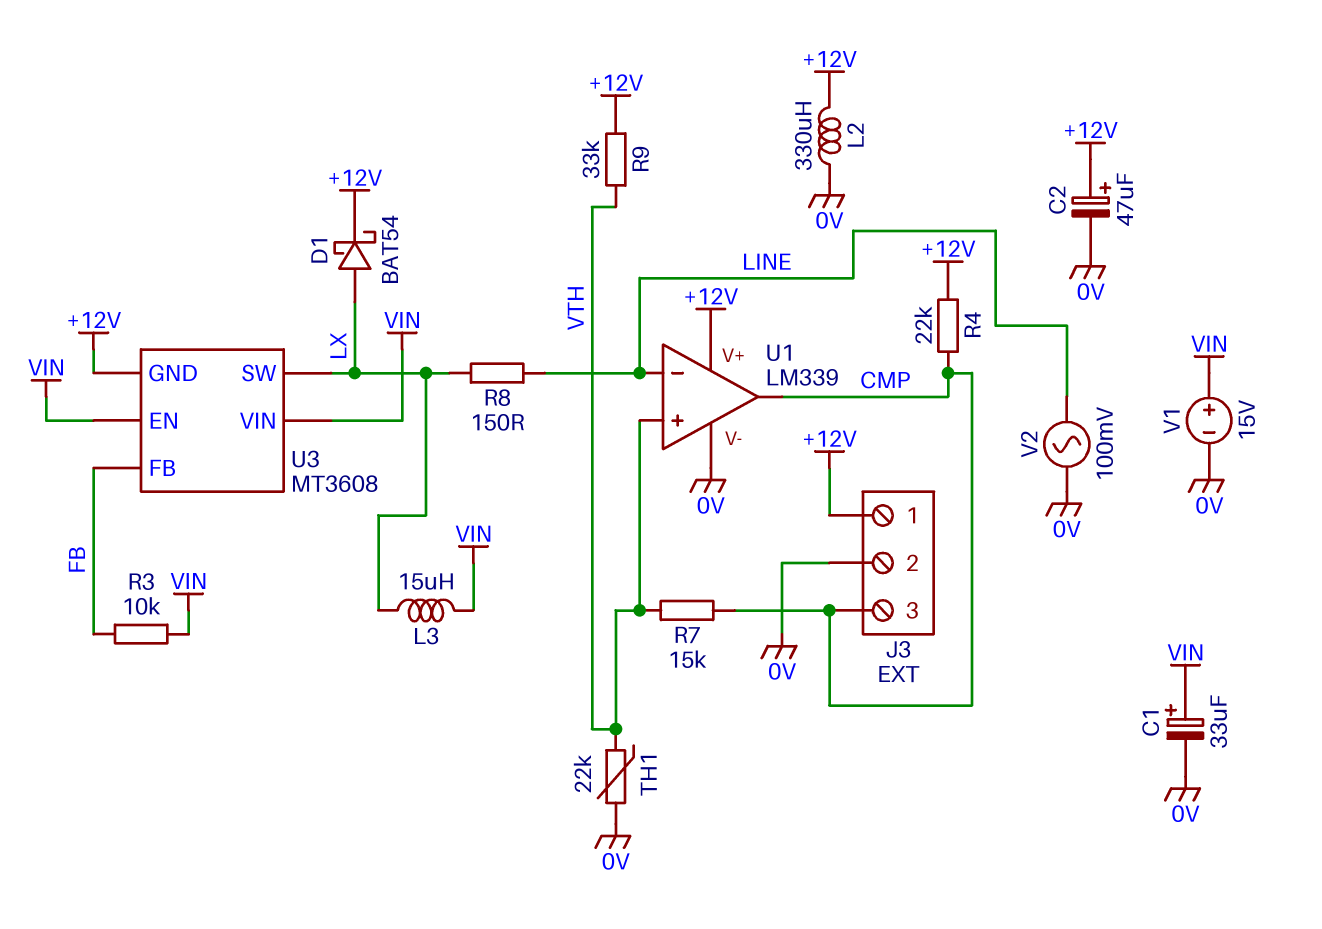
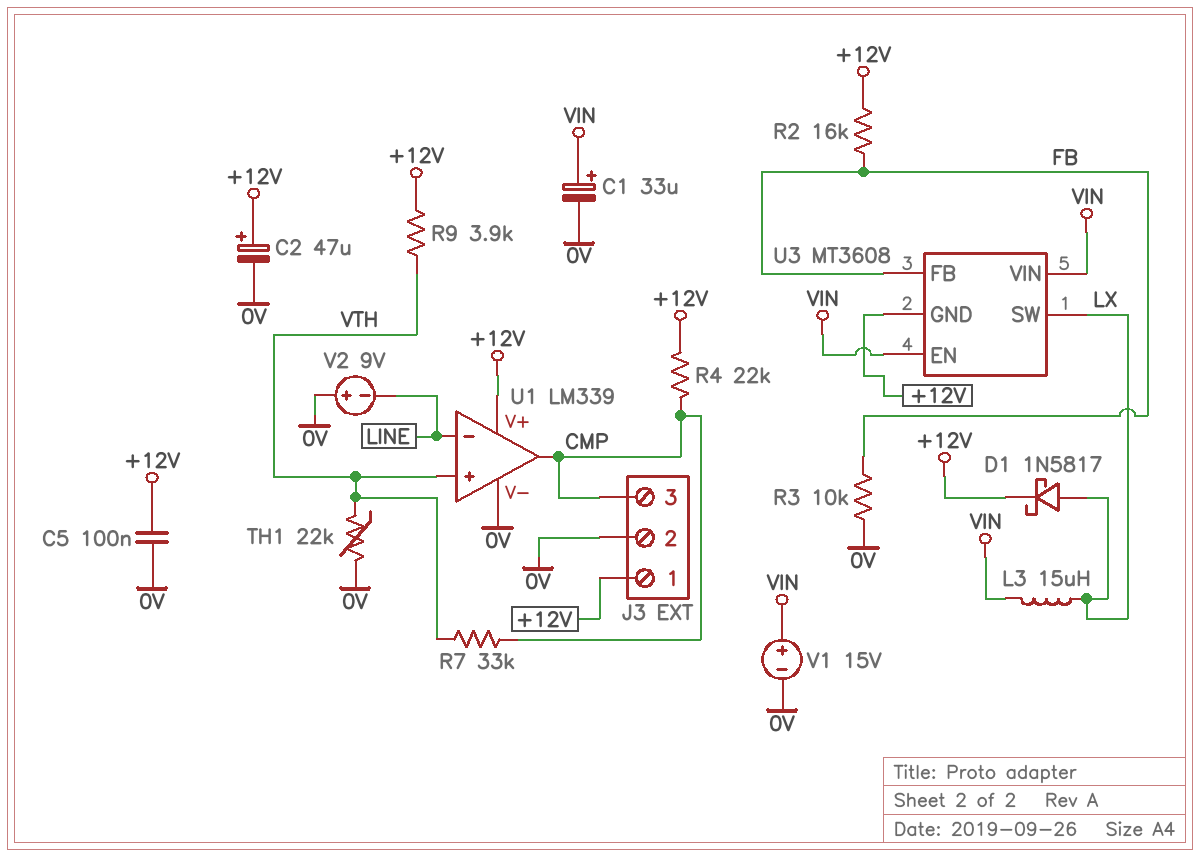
C5: none -> 100nF (+12V, 0V)
D1: schottky BAT54 (A LX, K +12V) -> schottky 1N5817 (A LX, K +12V)
L2: 330uH (+12V, 0V) -> none
R2: none -> 16k (+12V, FB)
R3: 10k (FB, VIN) -> 10k (0V, FB)
R7: 15k (CMP, VTH) -> 33k (CMP, VTH)
R8: 150 (LINE, LX) -> none
R9: 33k (+12V, VTH) -> 3.9k (+12V, VTH)
V2: AC 100mV (0V, LINE) -> 9V (plus 0V, minus LINE)

